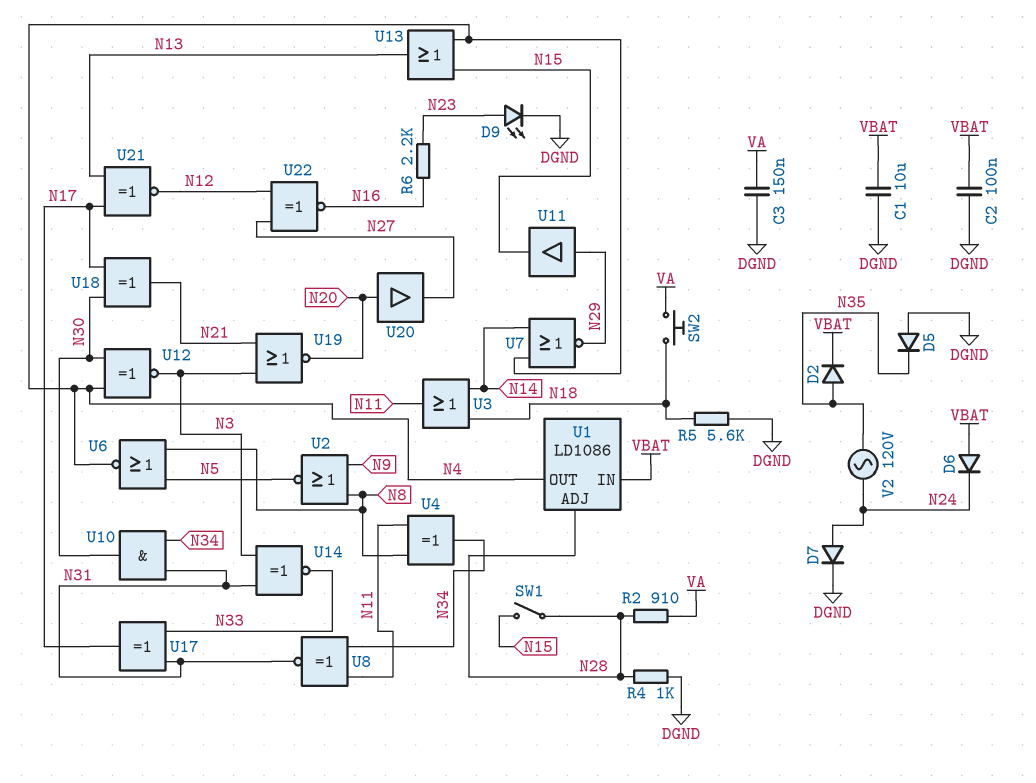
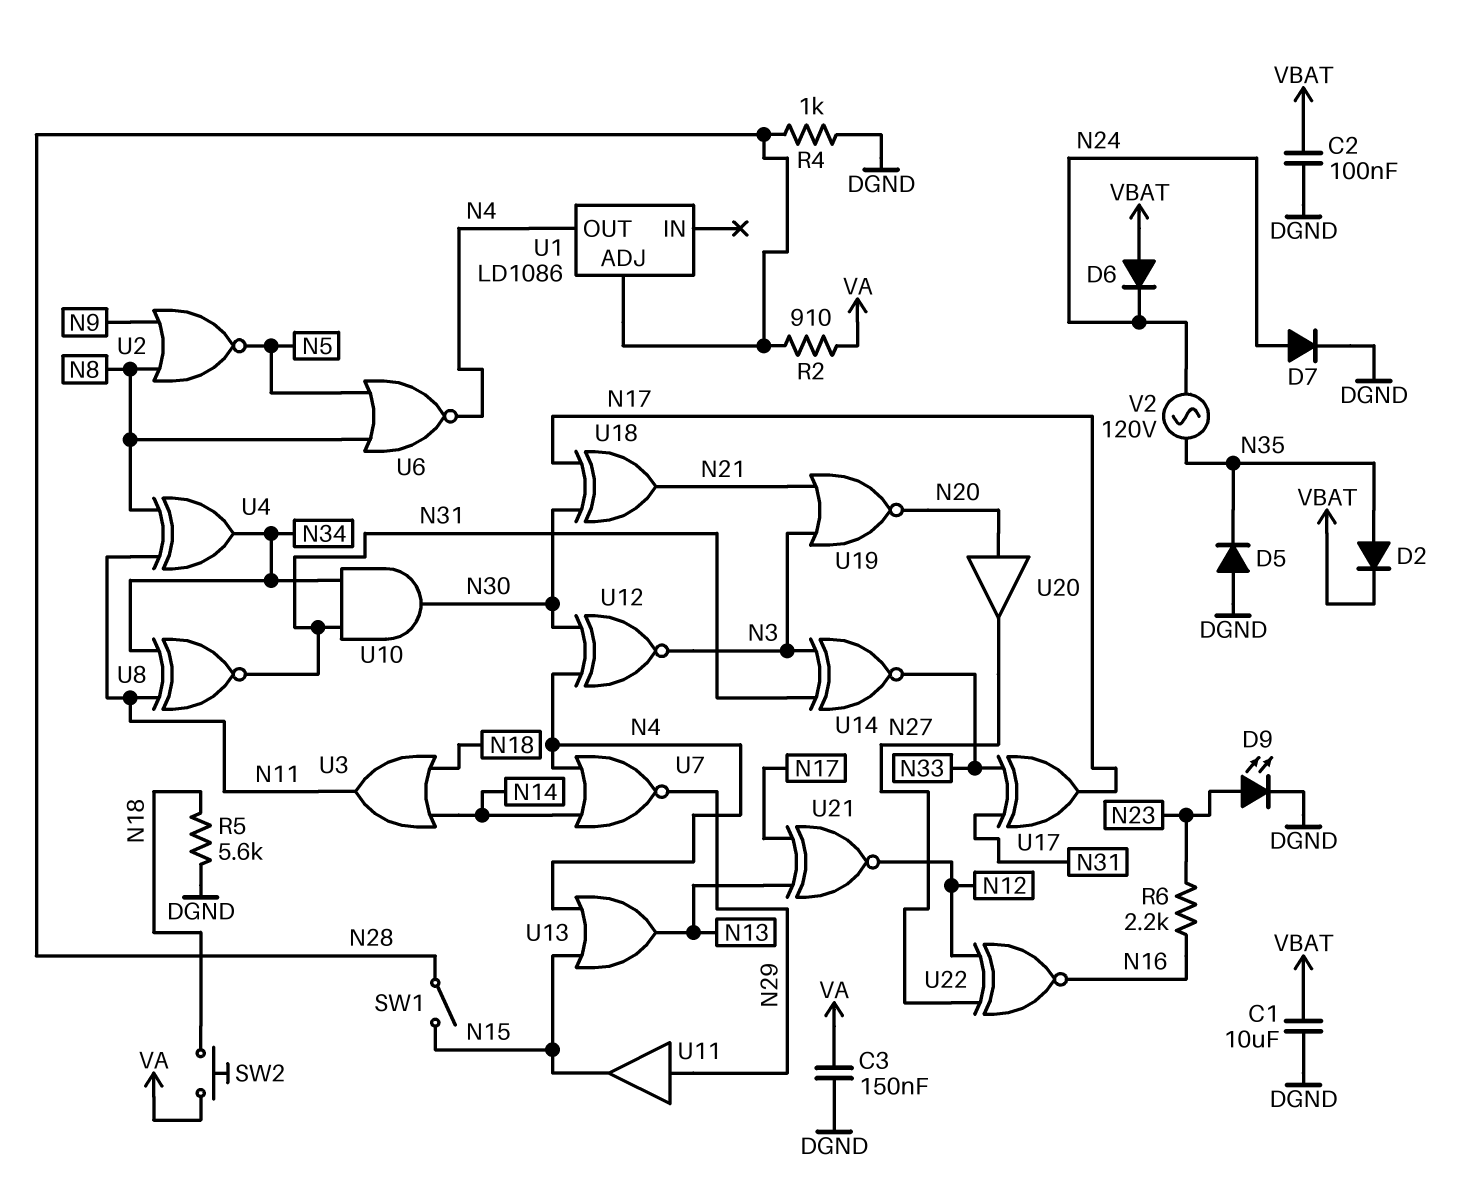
U1 pin IN: VBAT -> none

